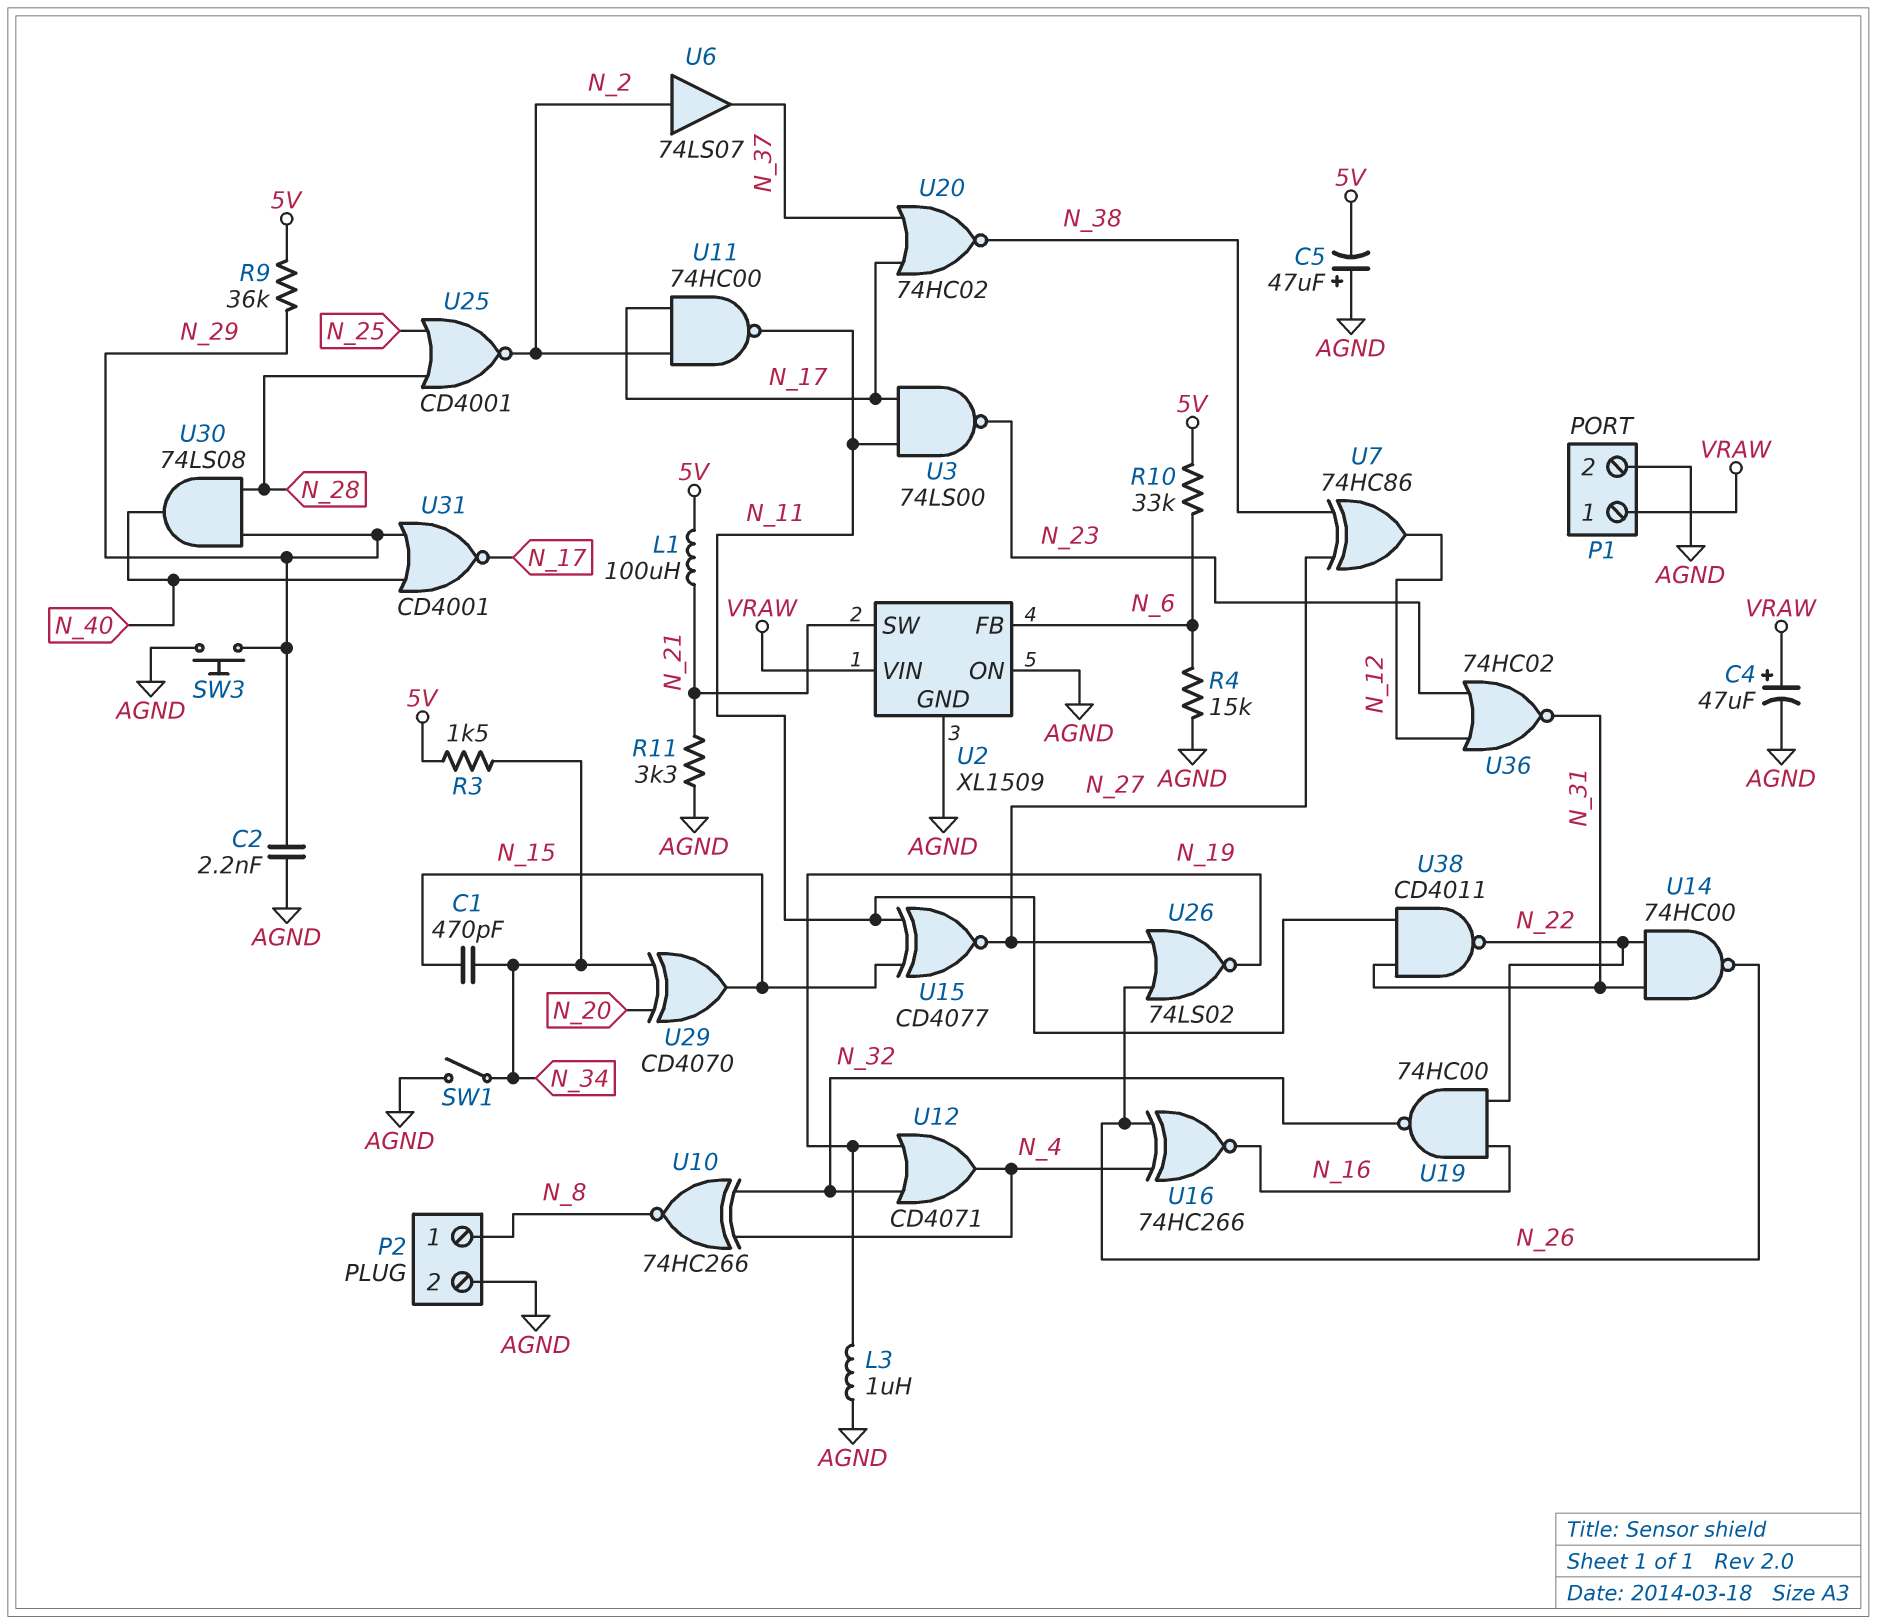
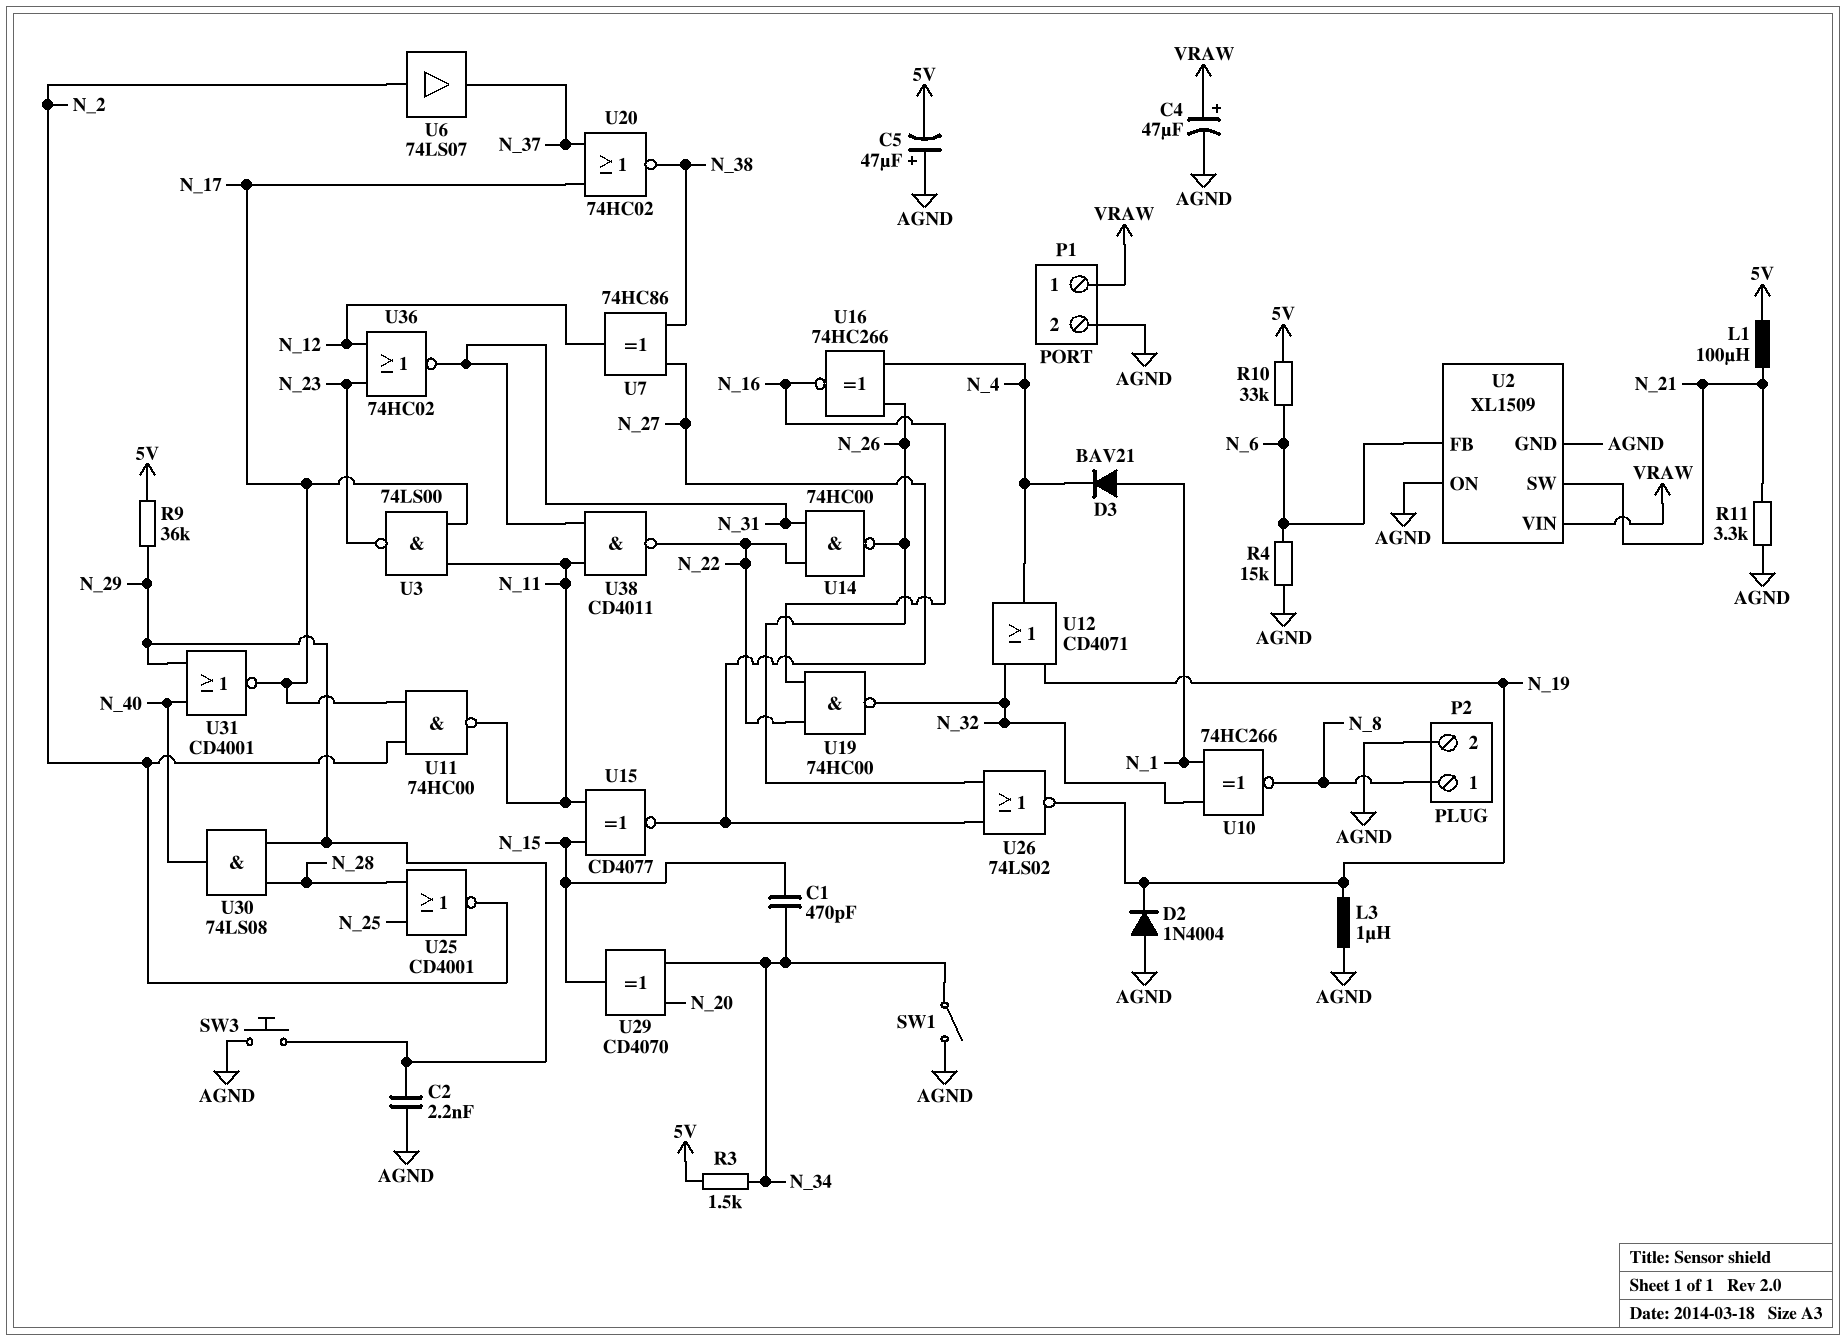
D2: none -> diode 1N4004 (A AGND, K N_19)
D3: none -> diode BAV21 (A N_1, K N_4)
U10: XNOR 74HC266 (in N_4, in N_32, out N_8) -> XNOR 74HC266 (in N_1, in N_32, out N_8)

